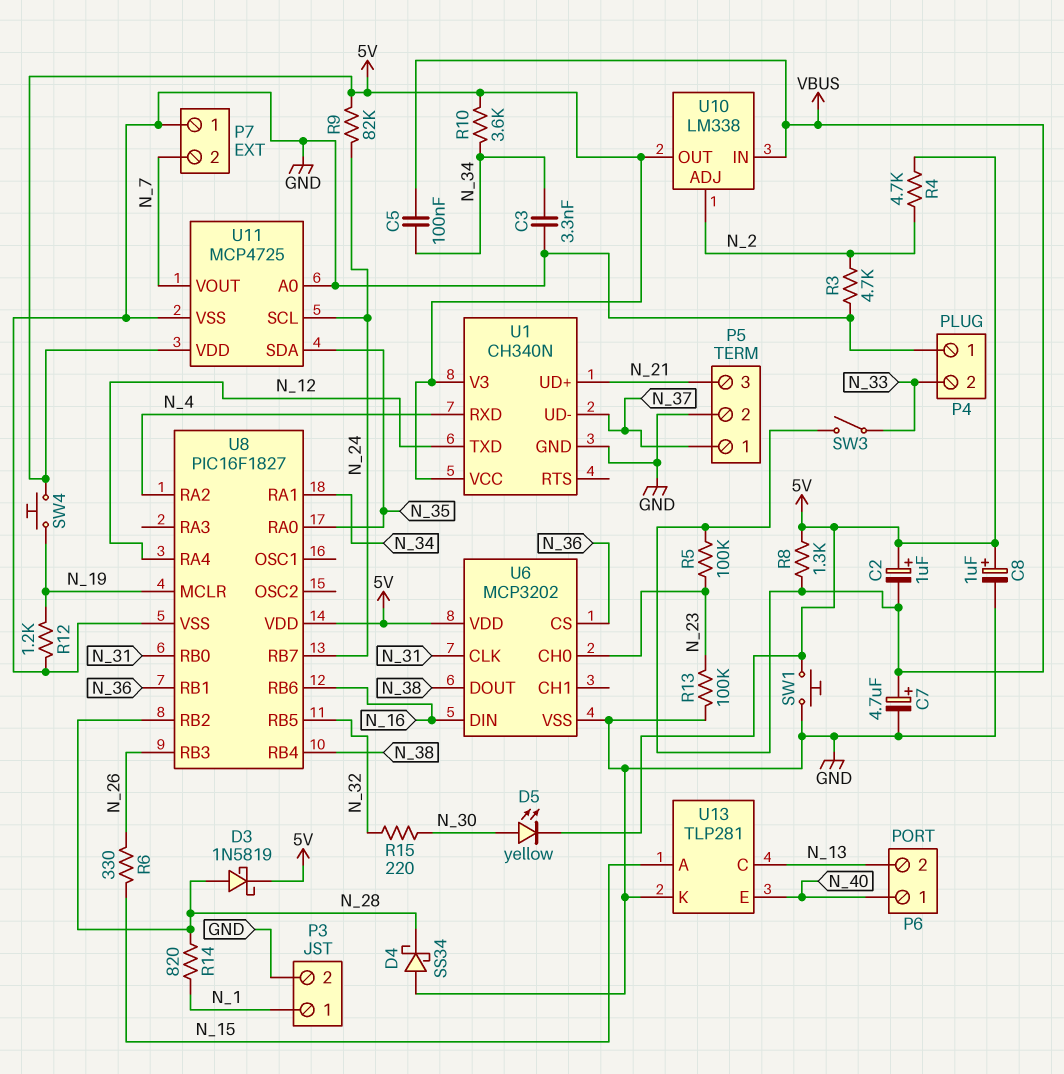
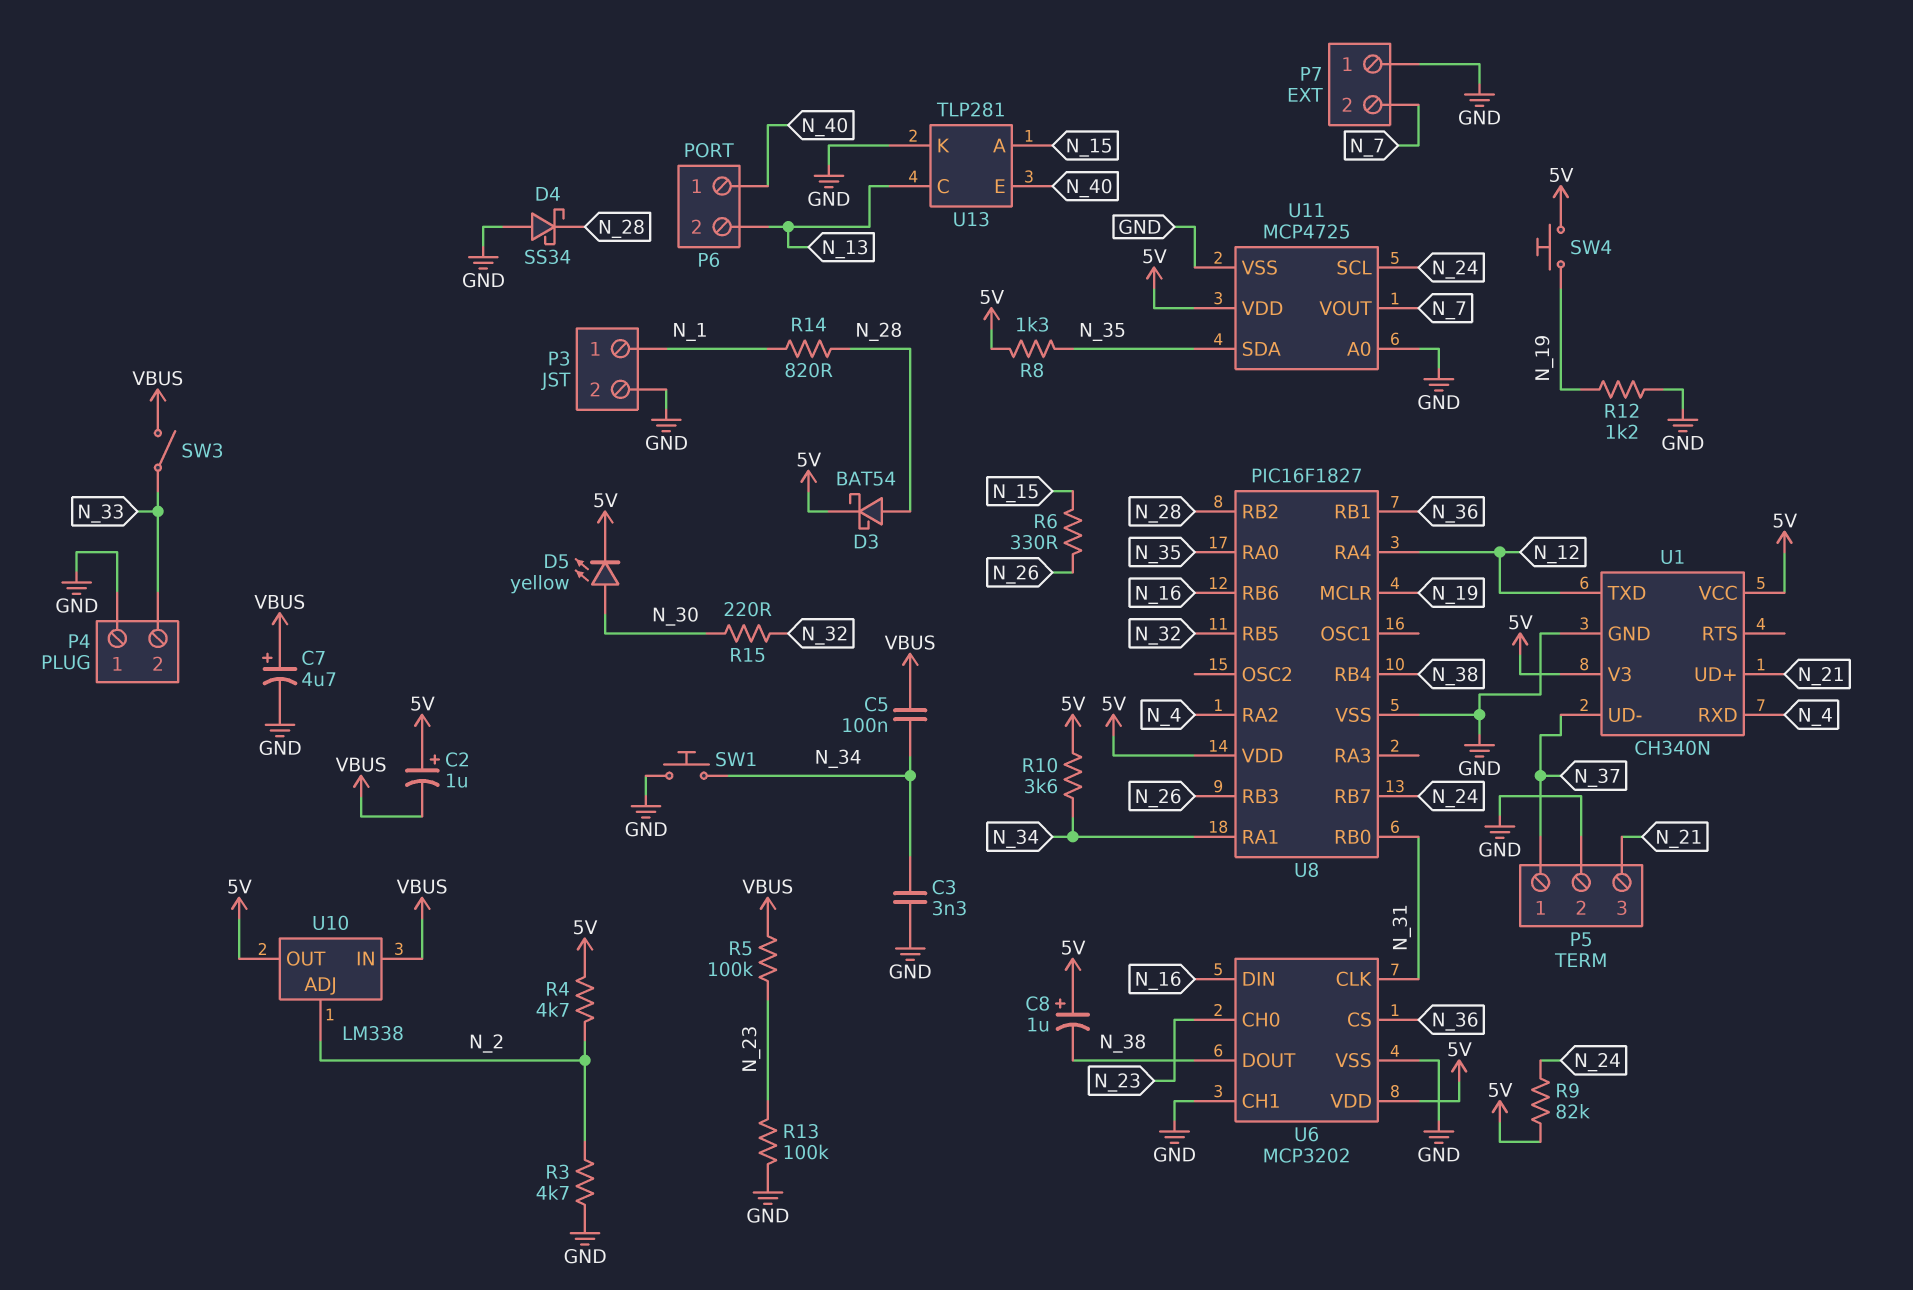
C8: 1uF (plus 5V, minus GND) -> 1uF (plus 5V, minus N_38)
D3: schottky 1N5819 (A N_28, K 5V) -> schottky BAT54 (A N_28, K 5V)
R8: 1.3k (5V, VBUS) -> 1.3k (5V, N_35)
SW1: button (5V, GND) -> button (GND, N_34)
U6 pin CH1: none -> GND

